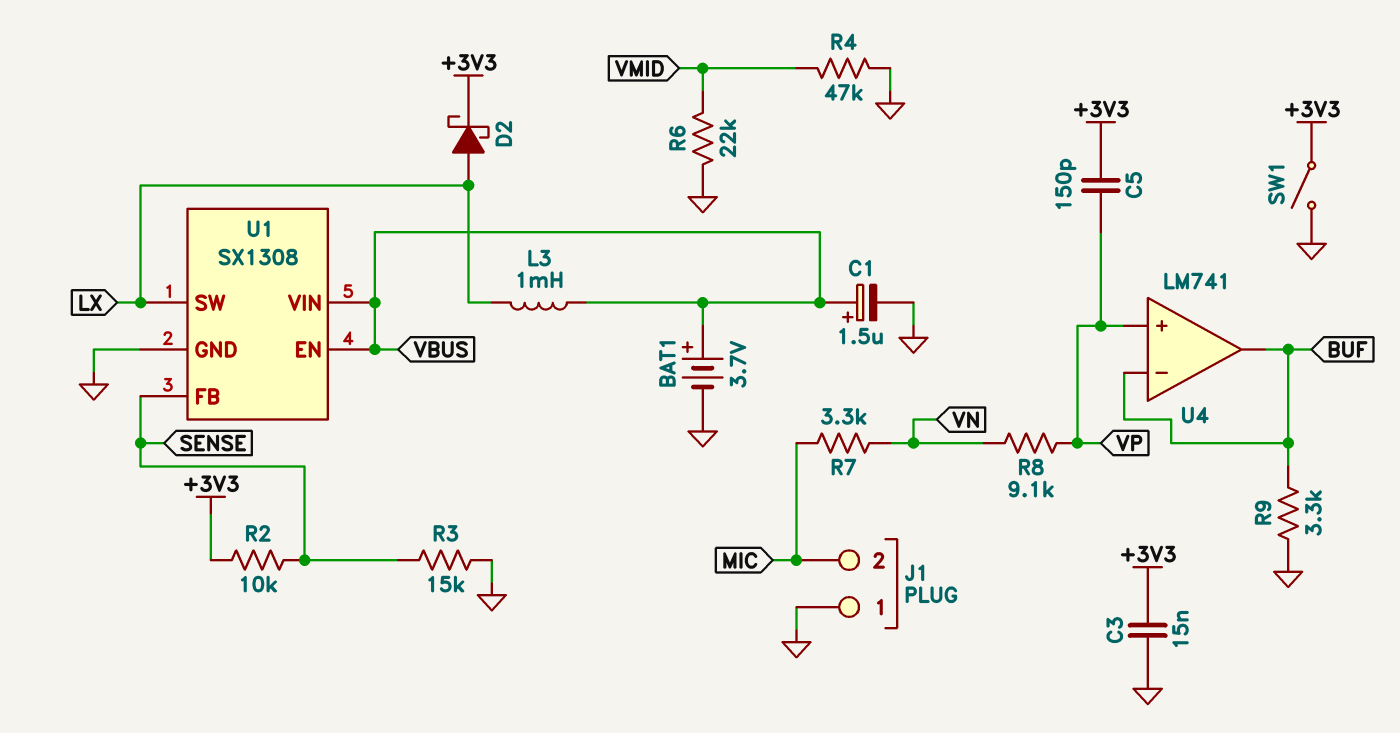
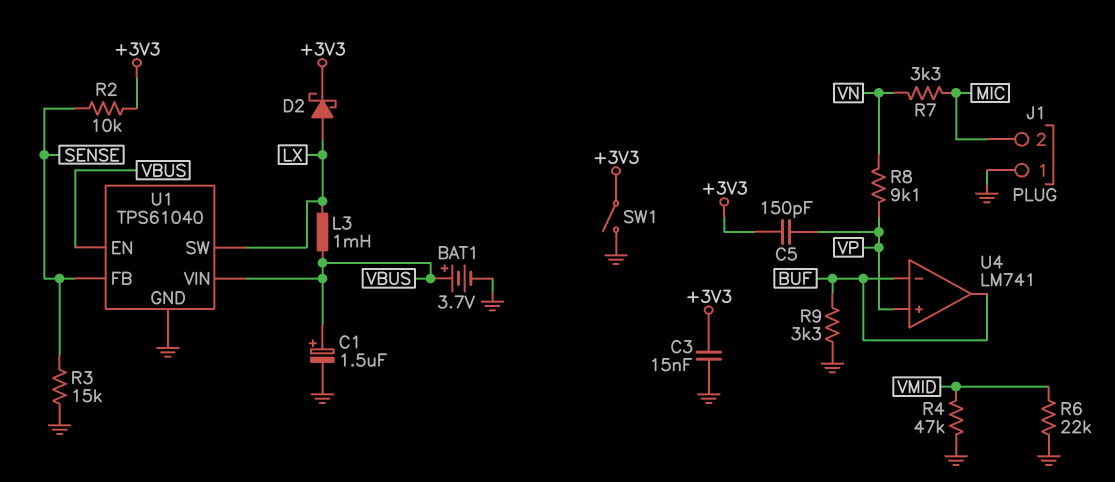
U1: SX1308 -> TPS61040

